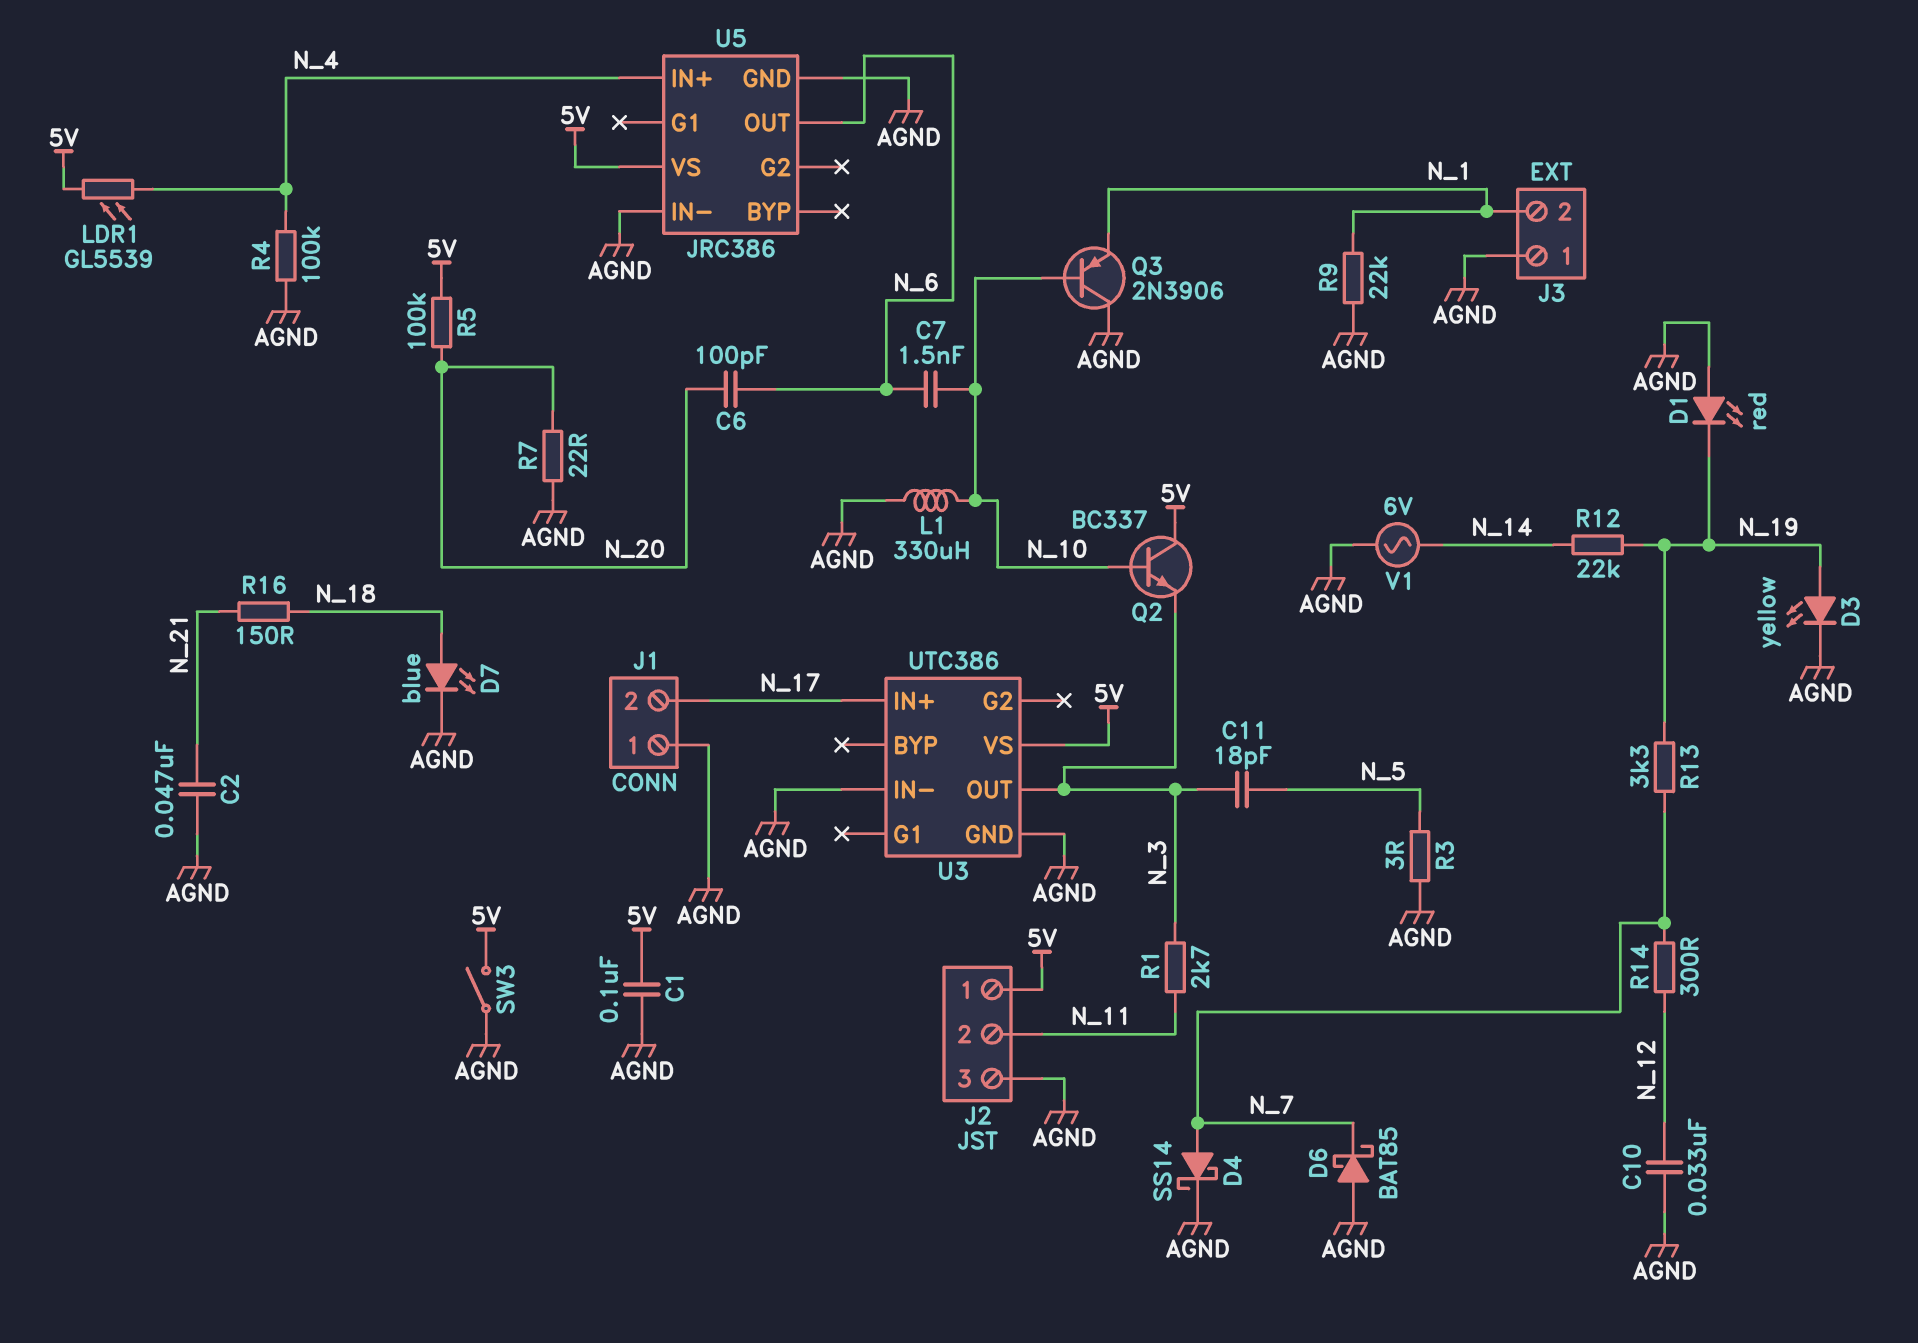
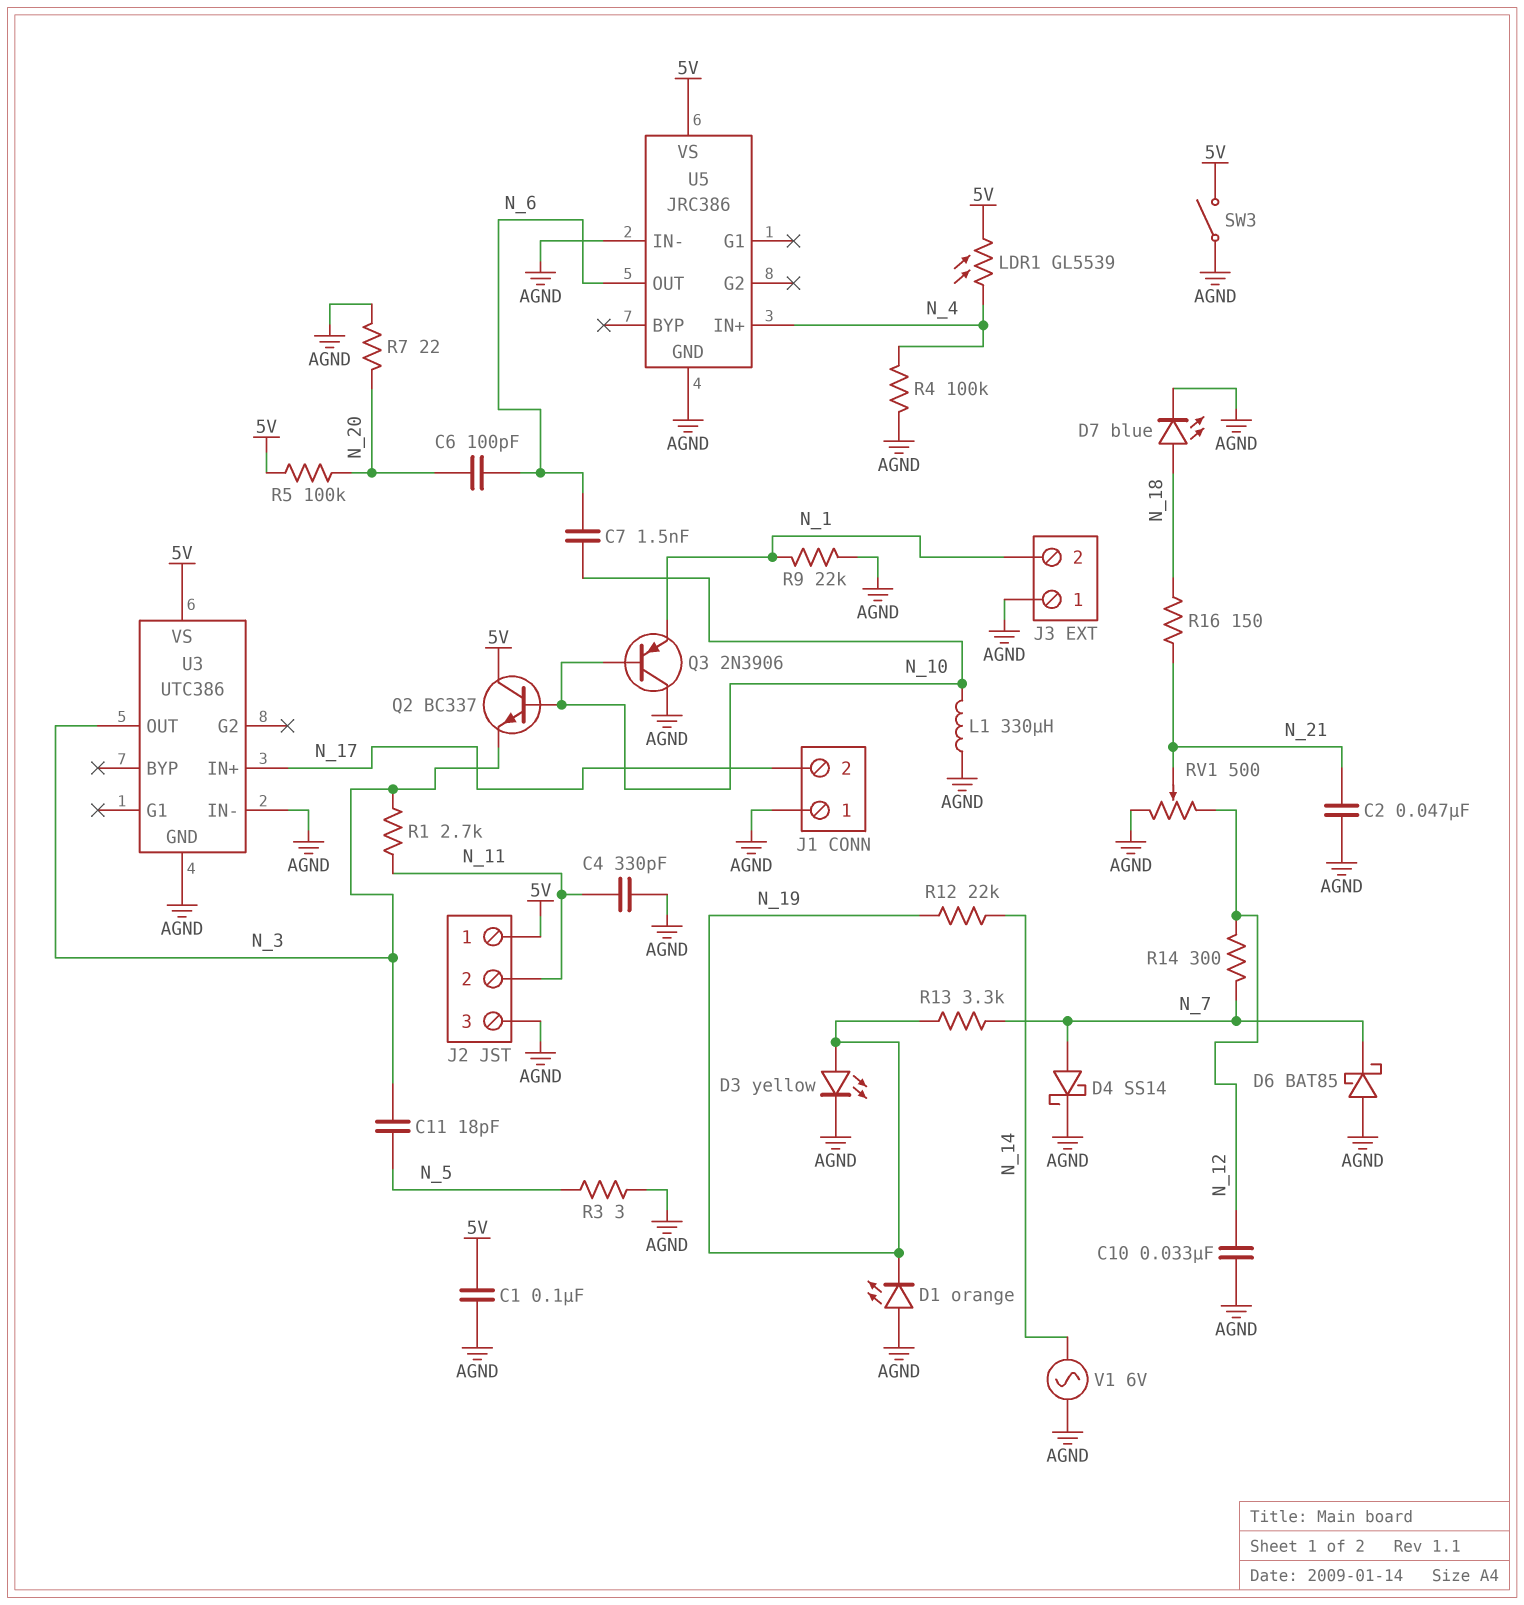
C4: none -> 330pF (AGND, N_11)
D1: LED red (A AGND, K N_19) -> LED orange (A AGND, K N_19)
RV1: none -> 500 (AGND, N_12, wiper N_21)

